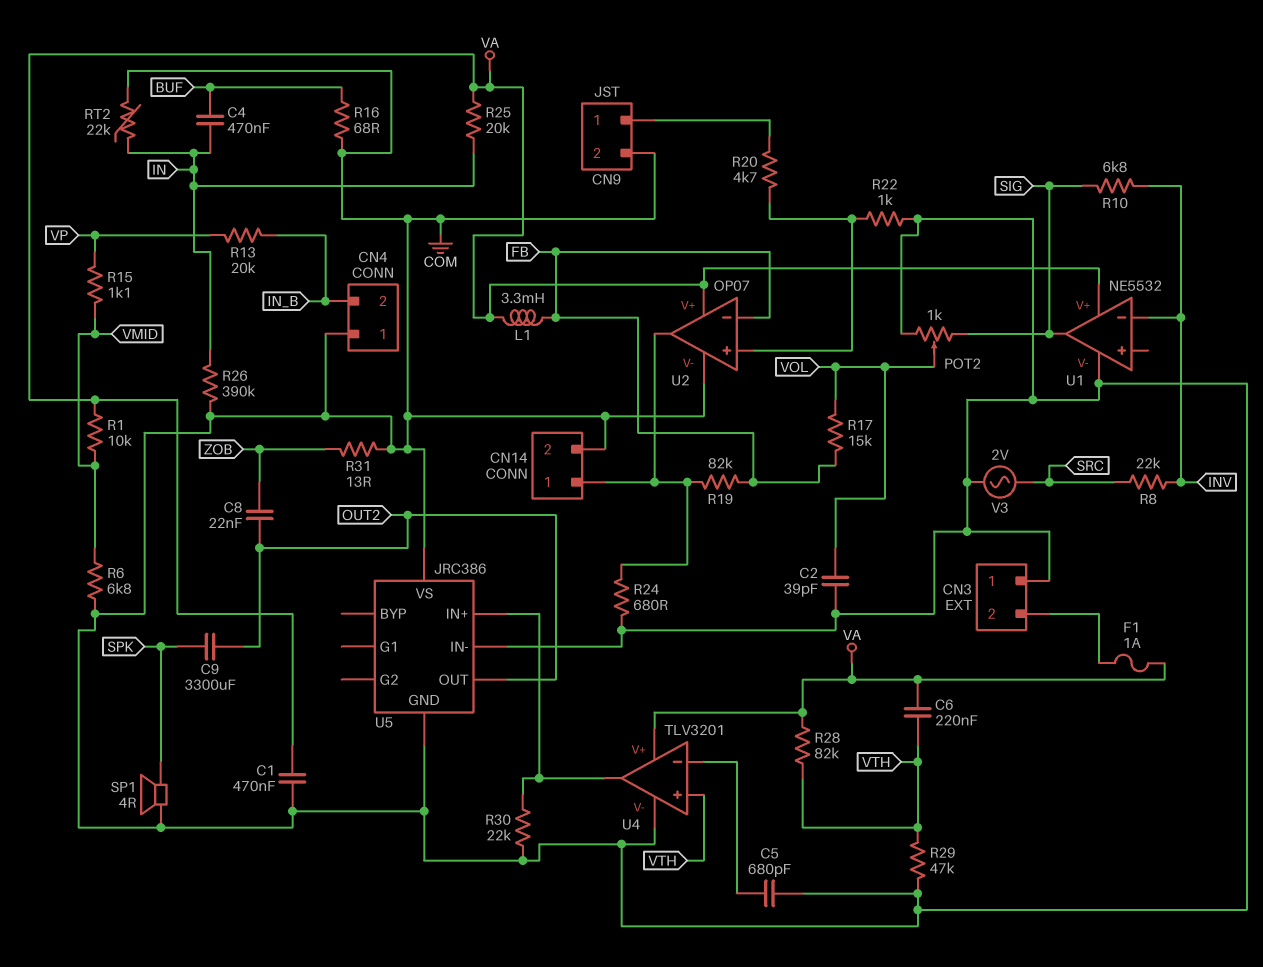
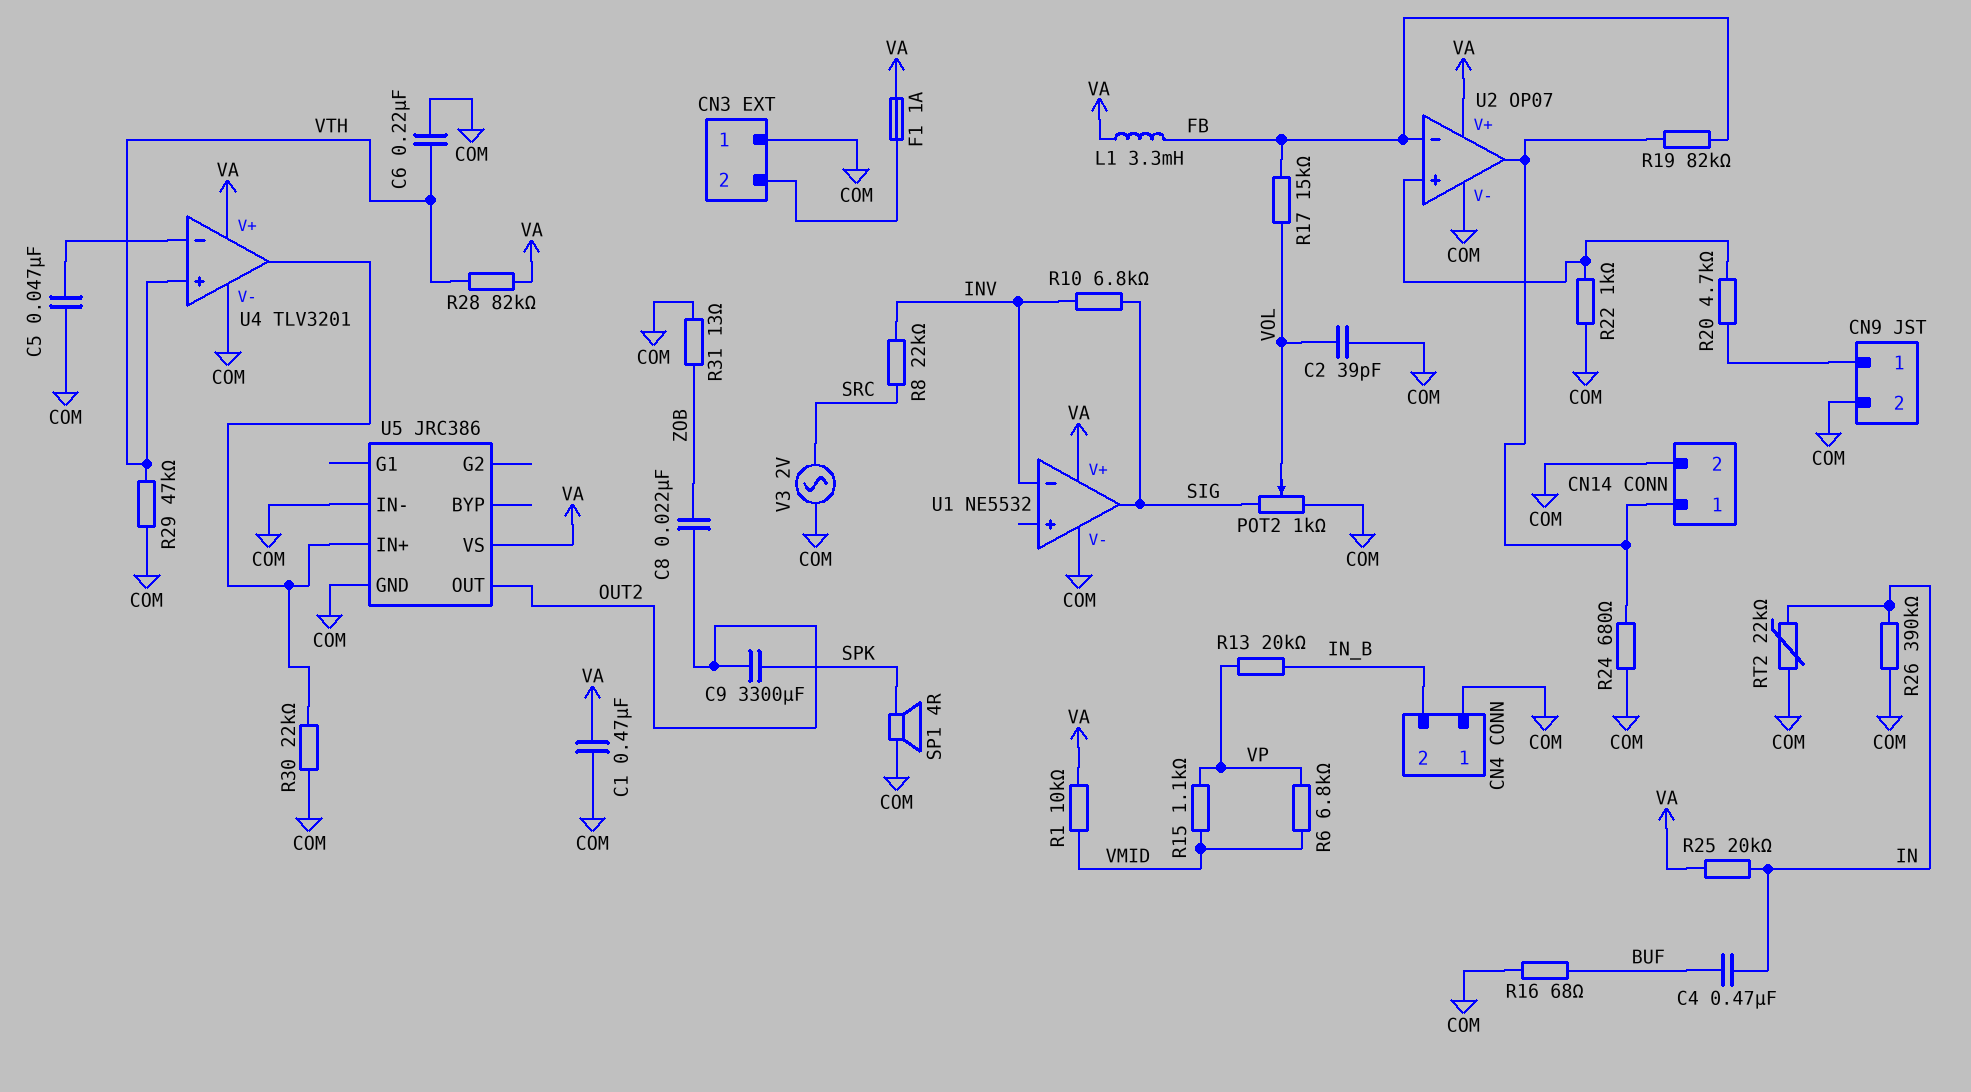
C5: 680pF (COM, U4/in-) -> 47nF (COM, U4/in-)
C6: 220nF (VA, VTH) -> 220nF (COM, VTH)
R6: 6.8k (COM, VMID) -> 6.8k (VMID, VP)
U5 pin VS: COM -> VA

